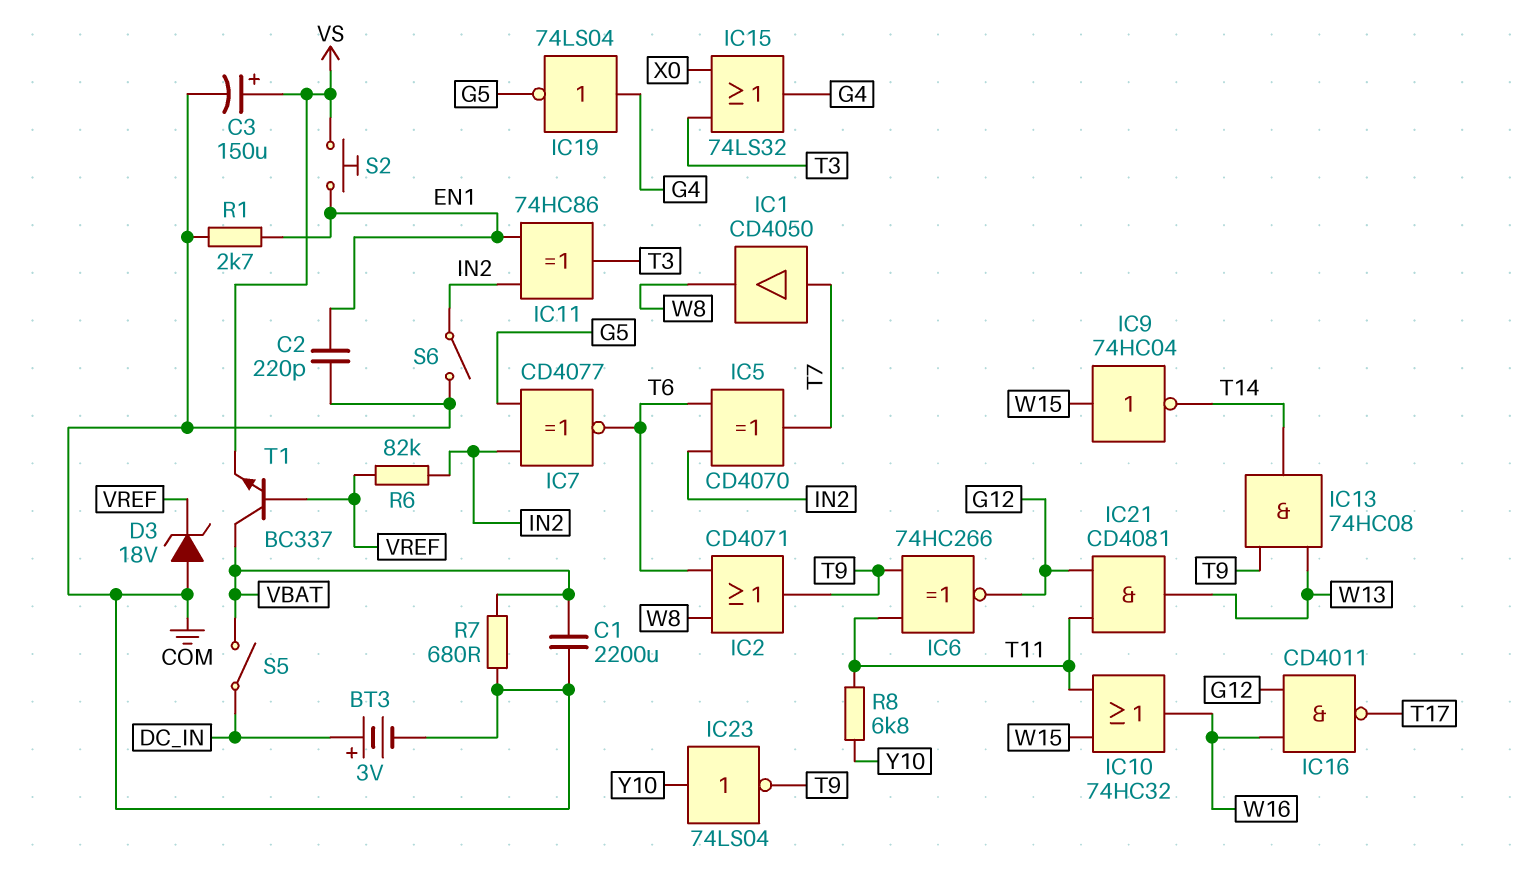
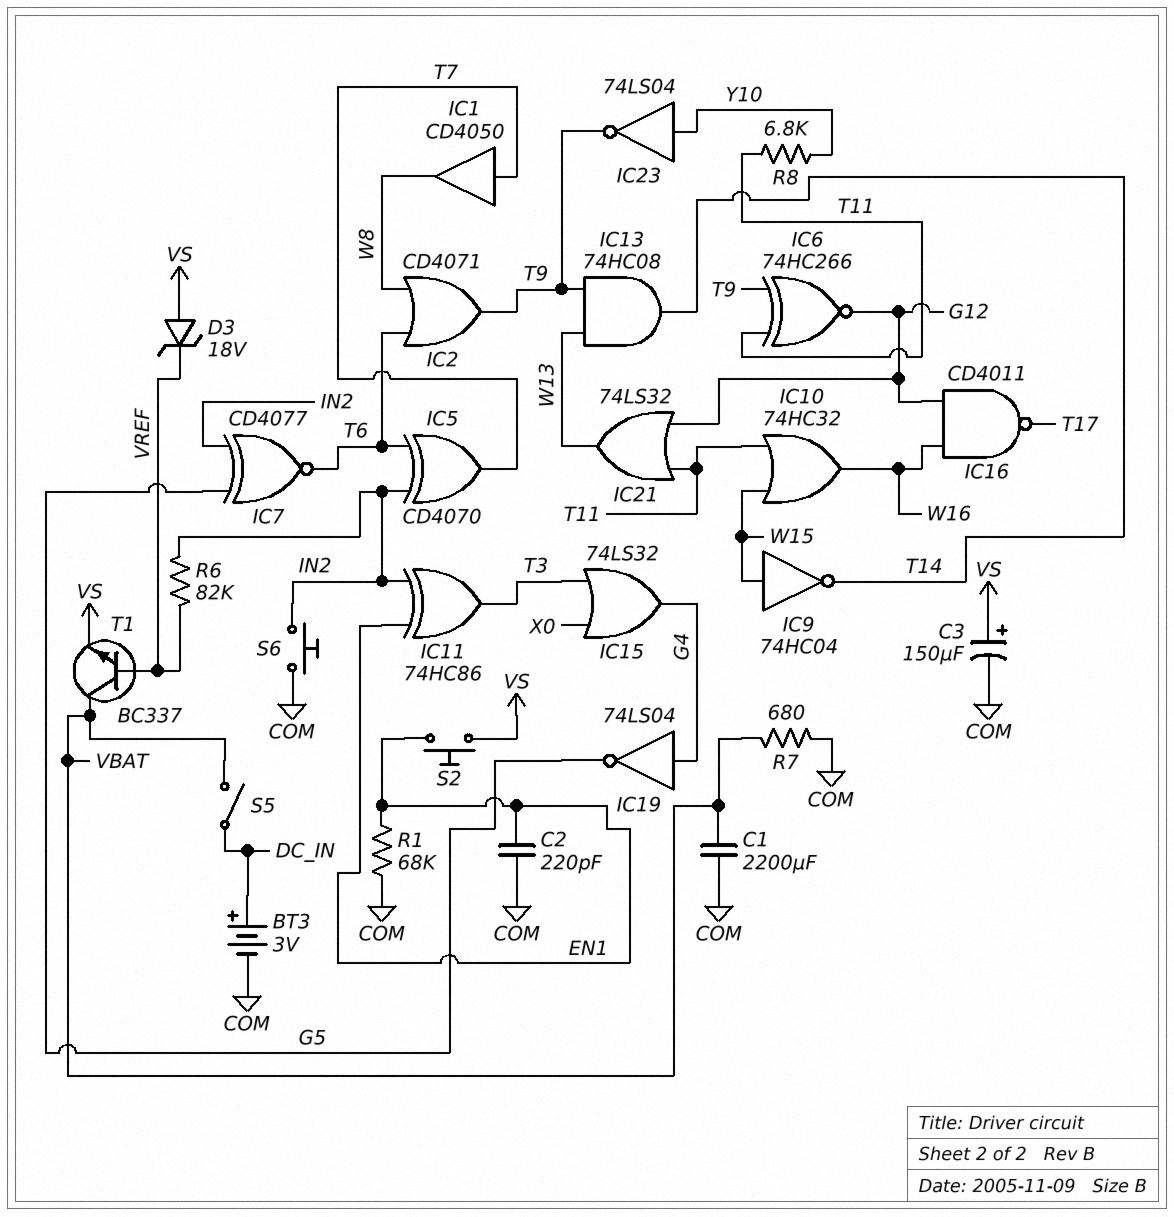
D3: zener 18V (A COM, K VREF) -> zener 18V (A VS, K VREF)
IC21: AND CD4081 (in G12, in T11, out W13) -> OR 74LS32 (in G12, in T11, out W13)
R1: 2.7k (COM, EN1) -> 68k (COM, EN1)
S6: switch (COM, IN2) -> button (COM, IN2)

